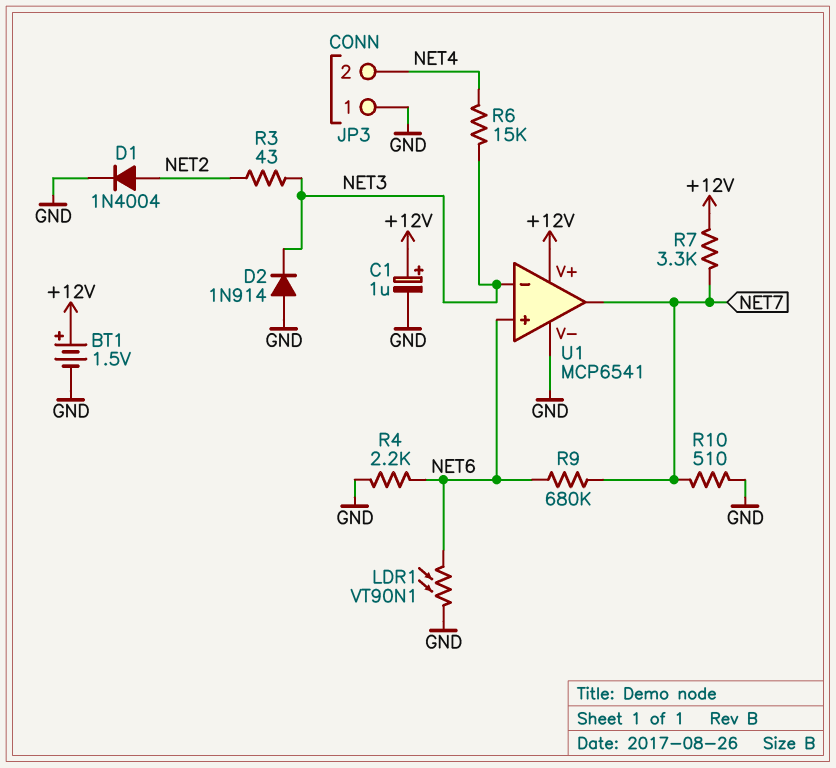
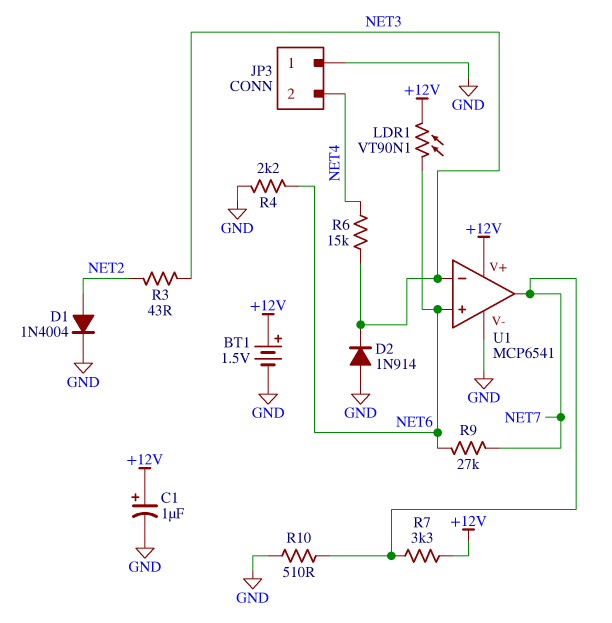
LDR1: VT90N1 (GND, NET6) -> VT90N1 (+12V, NET6)
R9: 680k (NET6, NET7) -> 27k (NET6, NET7)

